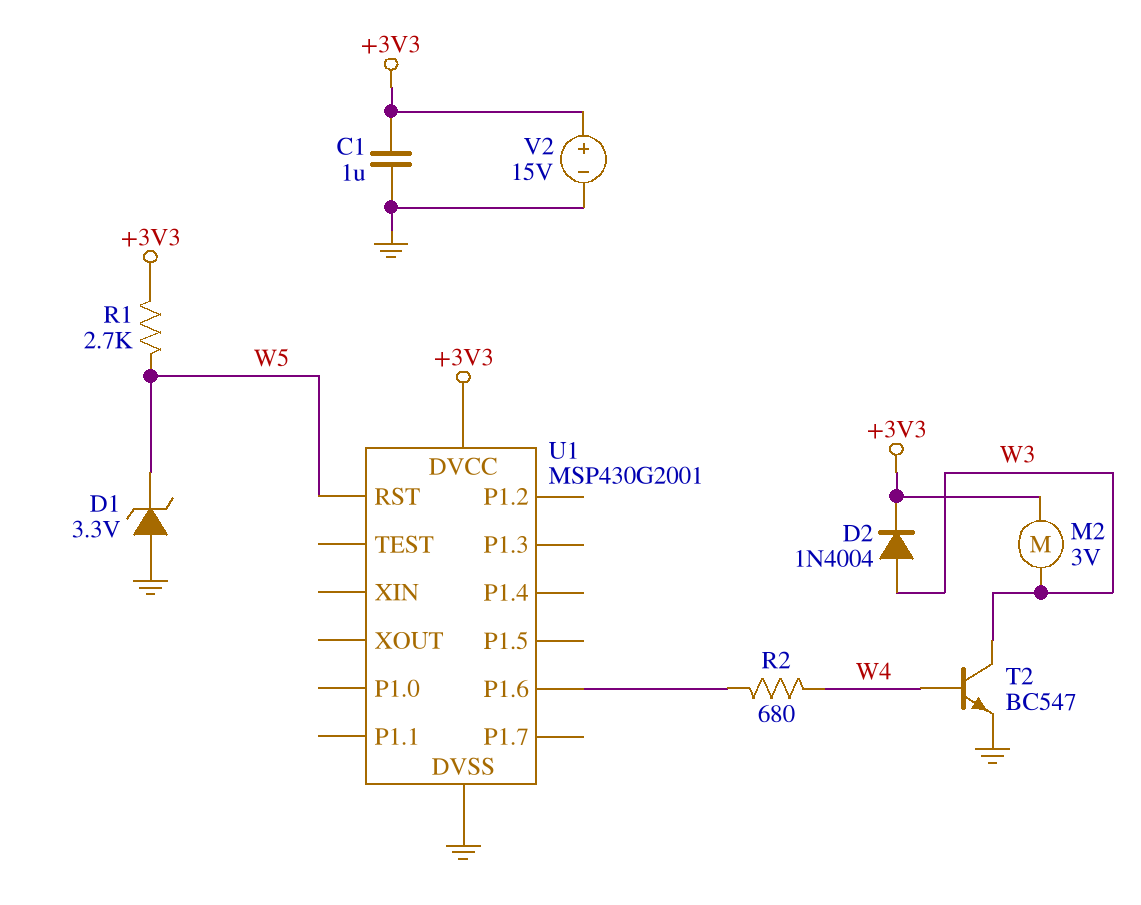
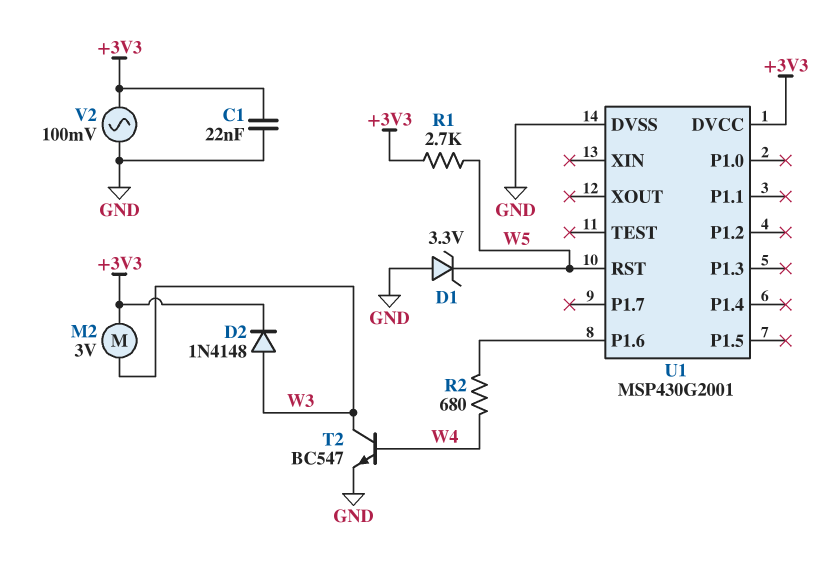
C1: 1uF (+3V3, GND) -> 22nF (+3V3, GND)
D2: diode 1N4004 (A W3, K +3V3) -> diode 1N4148 (A W3, K +3V3)
V2: 15V (plus +3V3, minus GND) -> AC 100mV (+3V3, GND)

